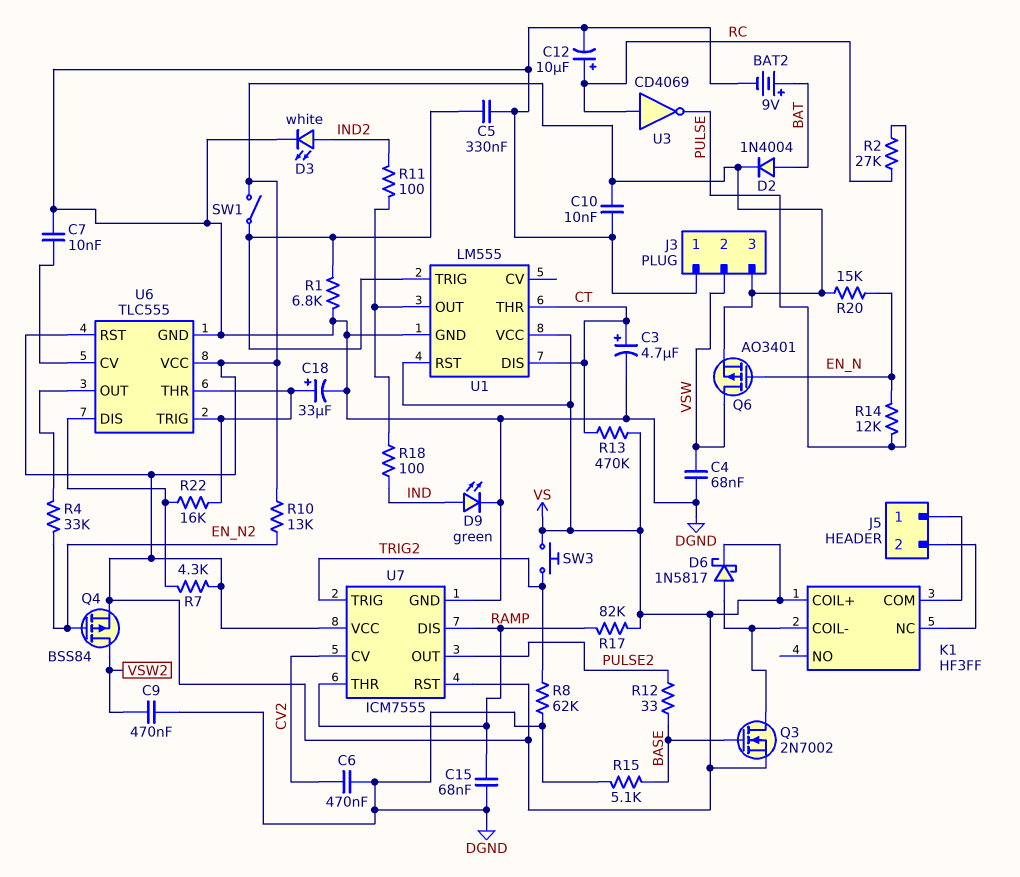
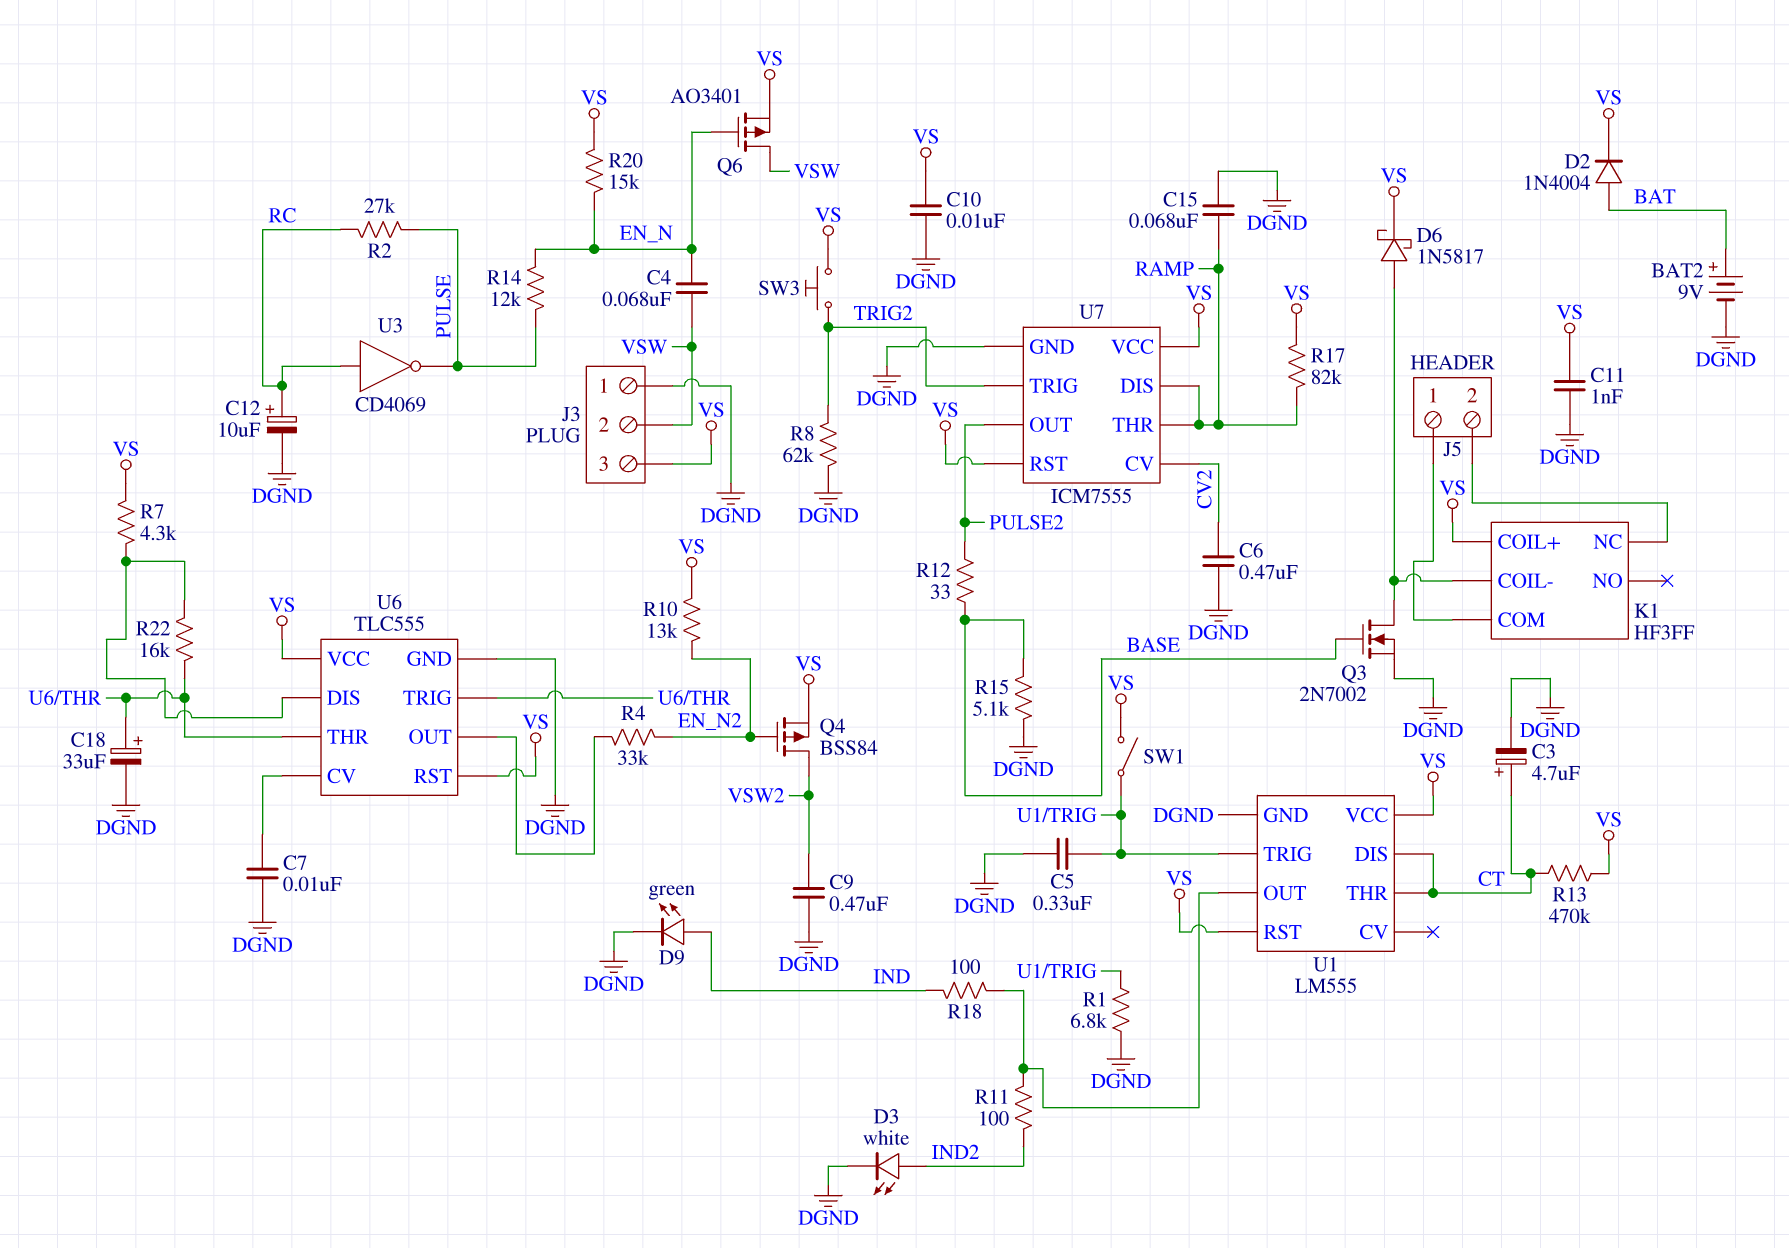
C4: 68nF (DGND, VSW) -> 68nF (EN_N, VSW)
C11: none -> 1nF (DGND, VS)
Q3: NMOS 2N7002 (G BASE, D K1/COIL-, S VS) -> NMOS 2N7002 (G BASE, D K1/COIL-, S DGND)

